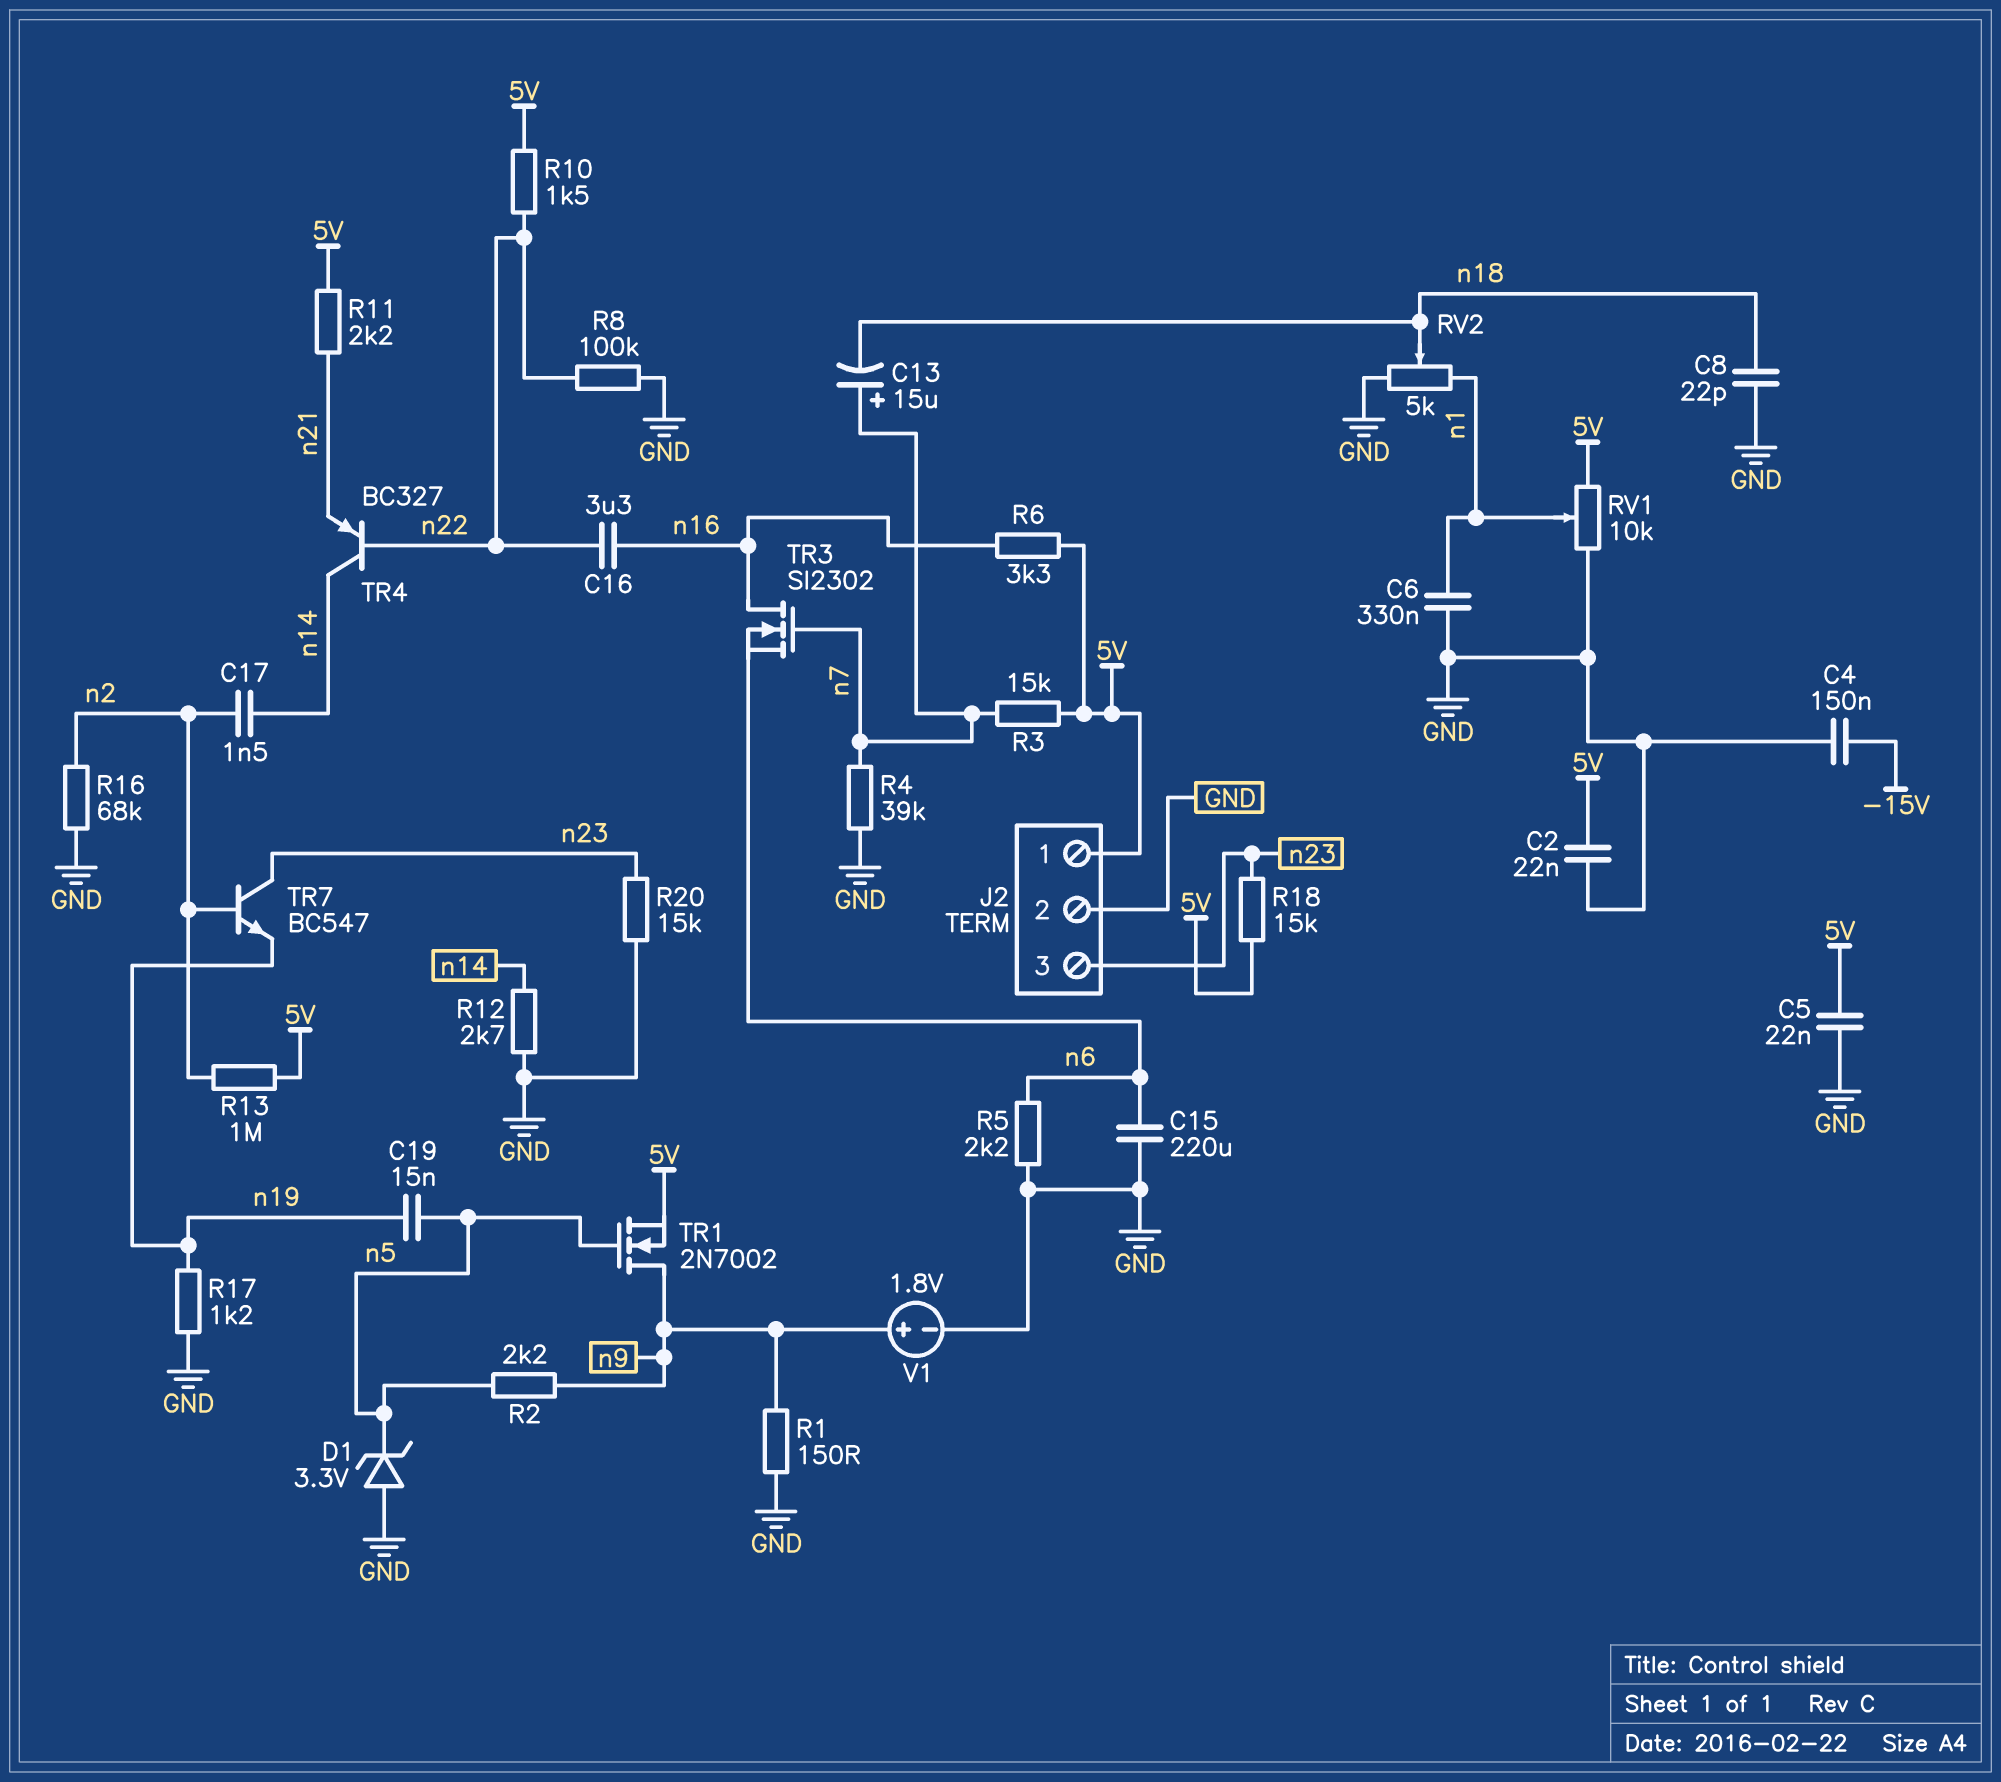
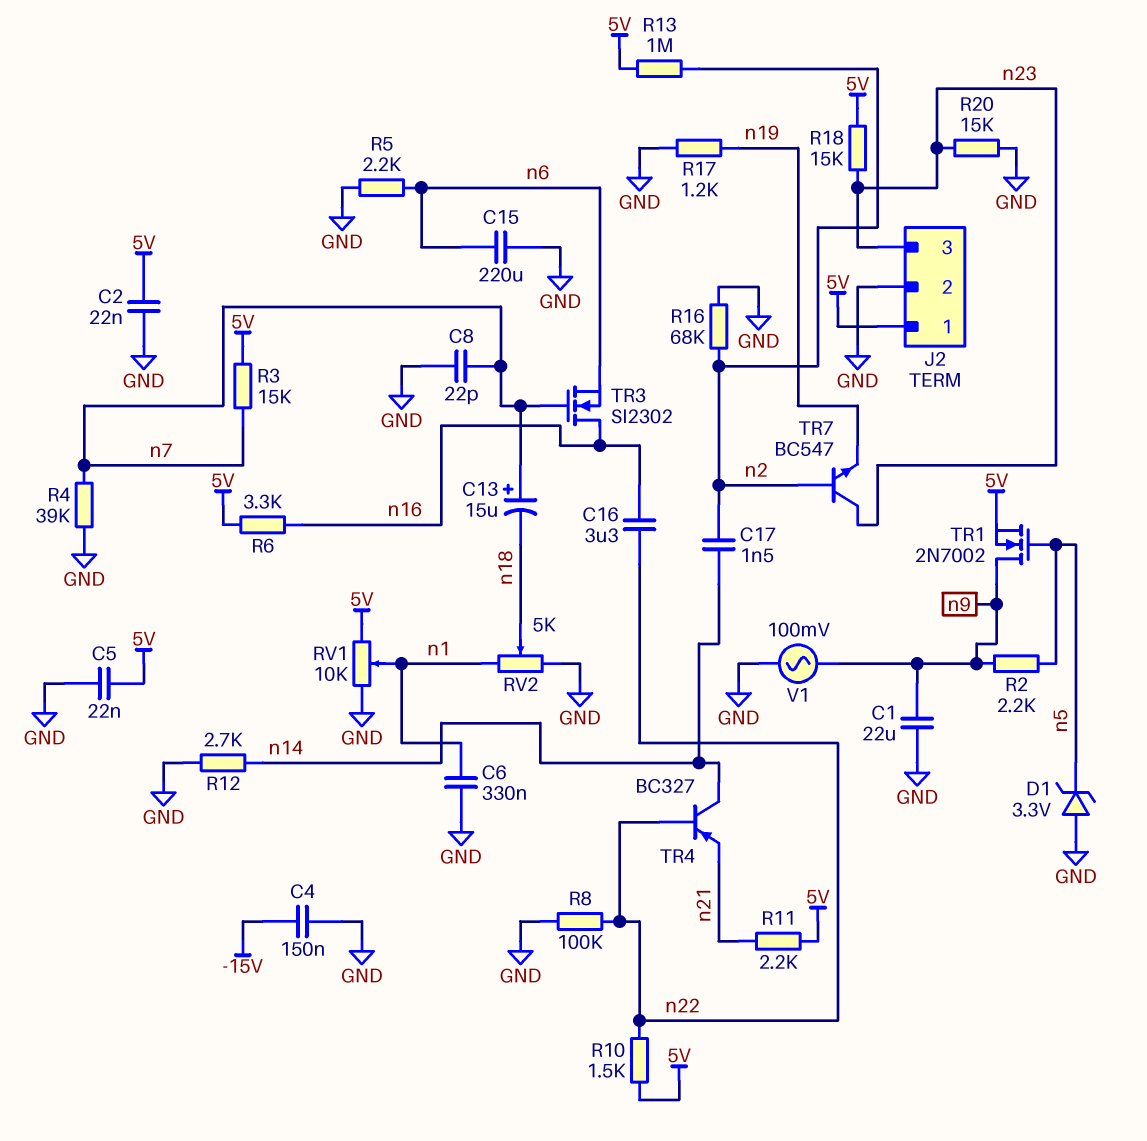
C1: none -> 22uF (GND, n9)
C8: 22pF (GND, n18) -> 22pF (GND, n7)
C19: 15nF (n5, n19) -> none
R1: 150 (GND, n9) -> none
V1: 1.8V (plus n9, minus GND) -> AC 100mV (GND, n9)

